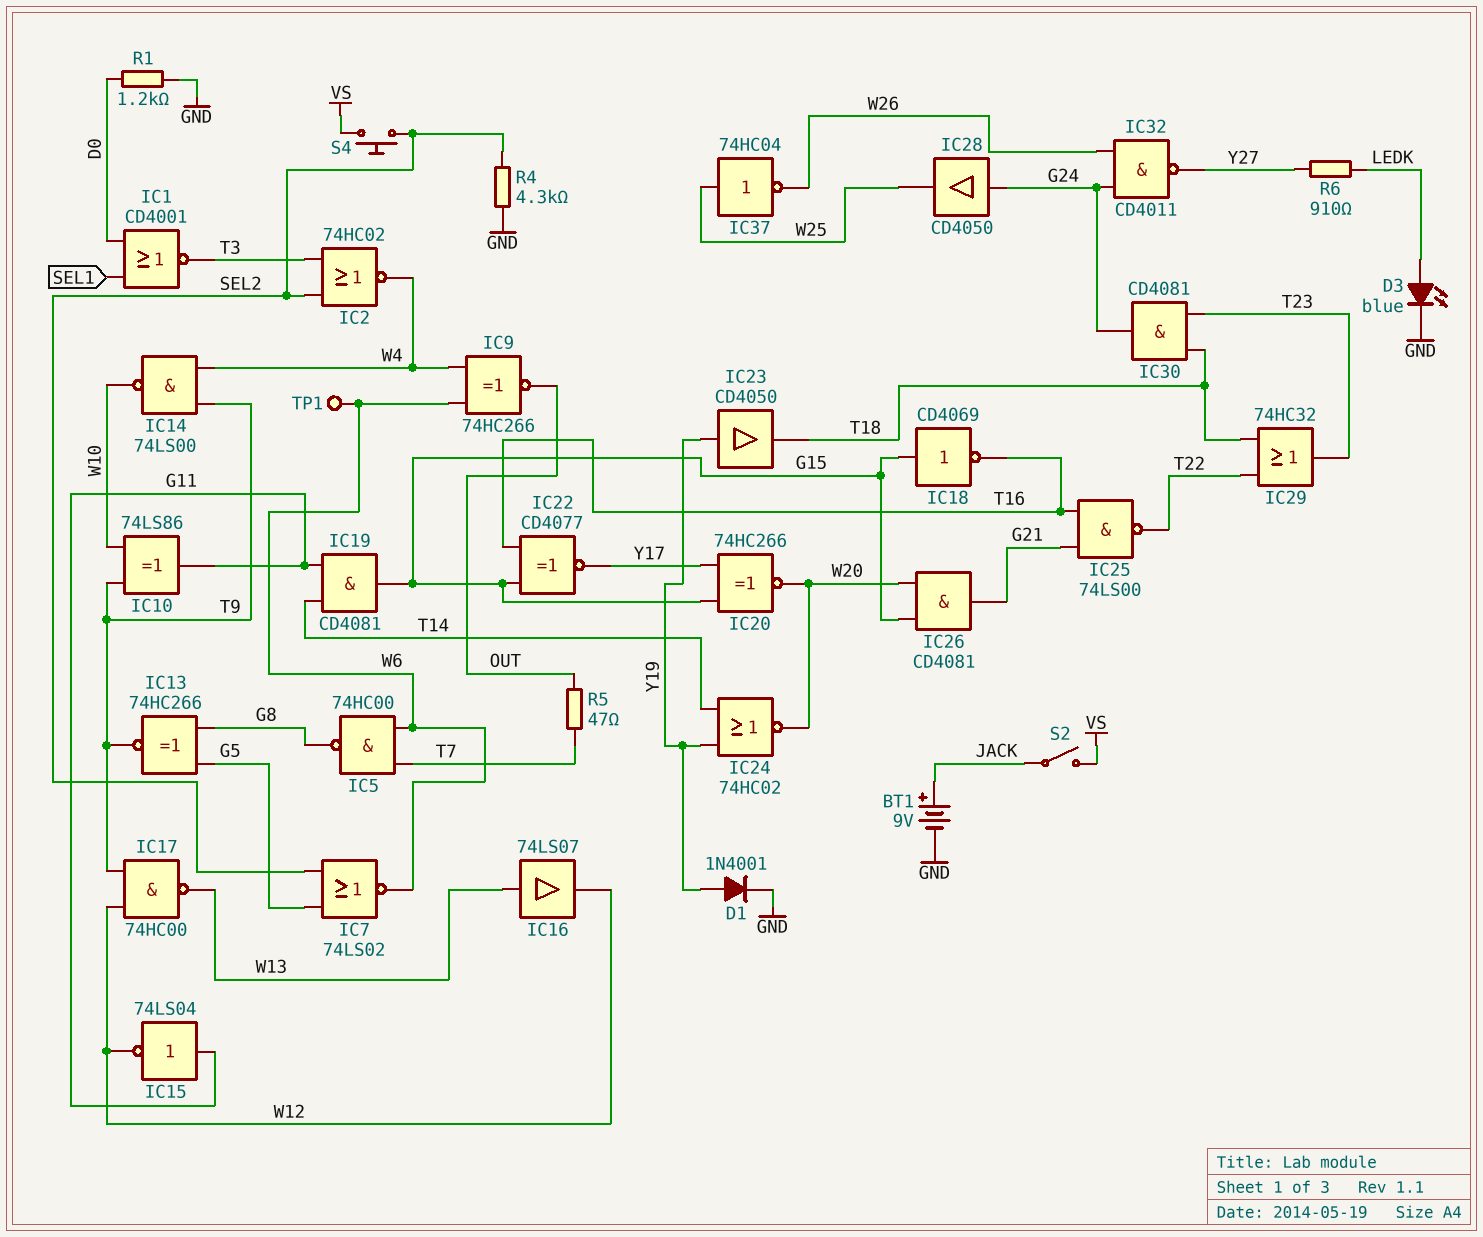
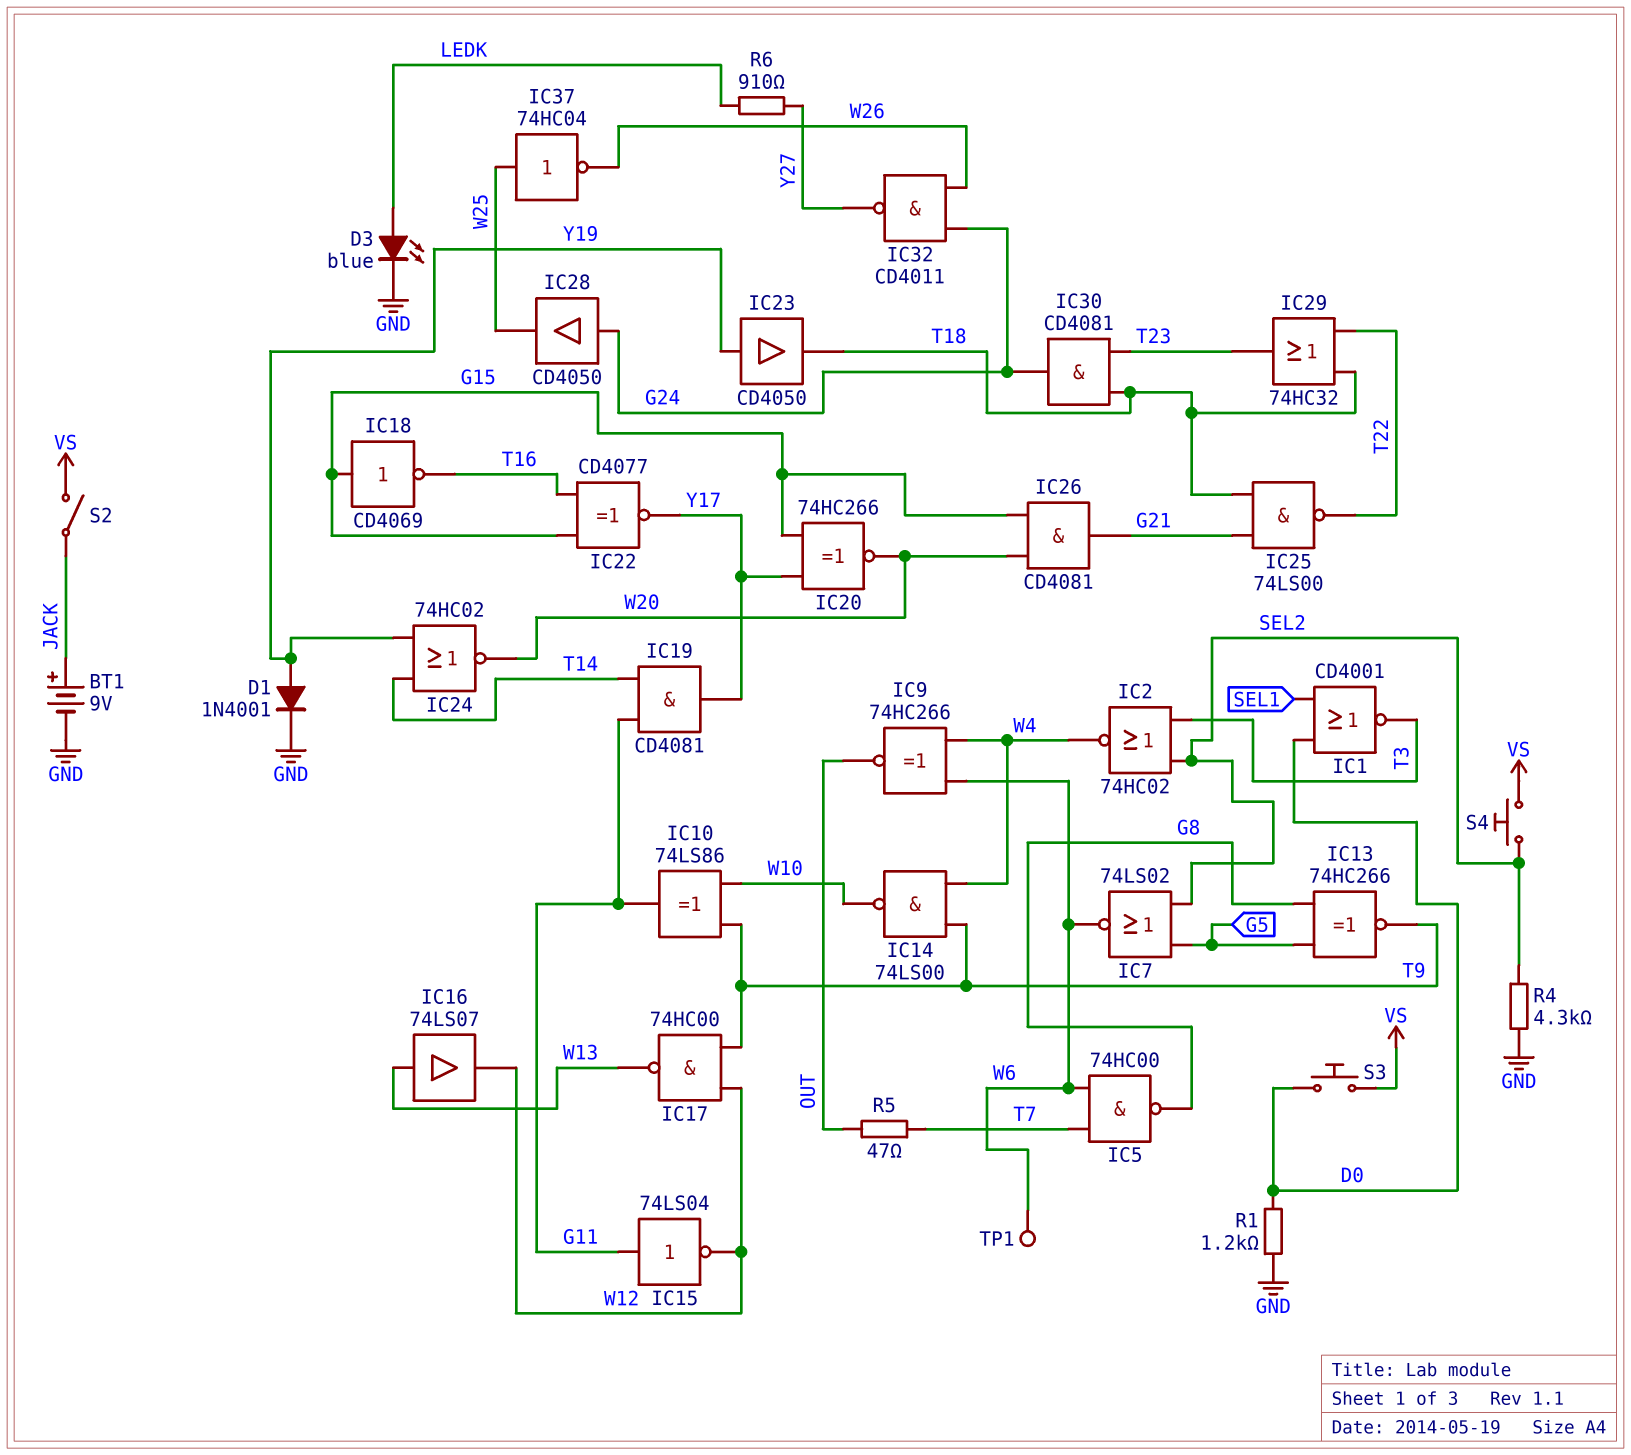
IC19: AND CD4081 (in G11, in T14, out G15) -> AND CD4081 (in G11, in T14, out Y17)
IC25: NAND 74LS00 (in G21, in T16, out T22) -> NAND 74LS00 (in G21, in T18, out T22)
S3: none -> button (D0, VS)

